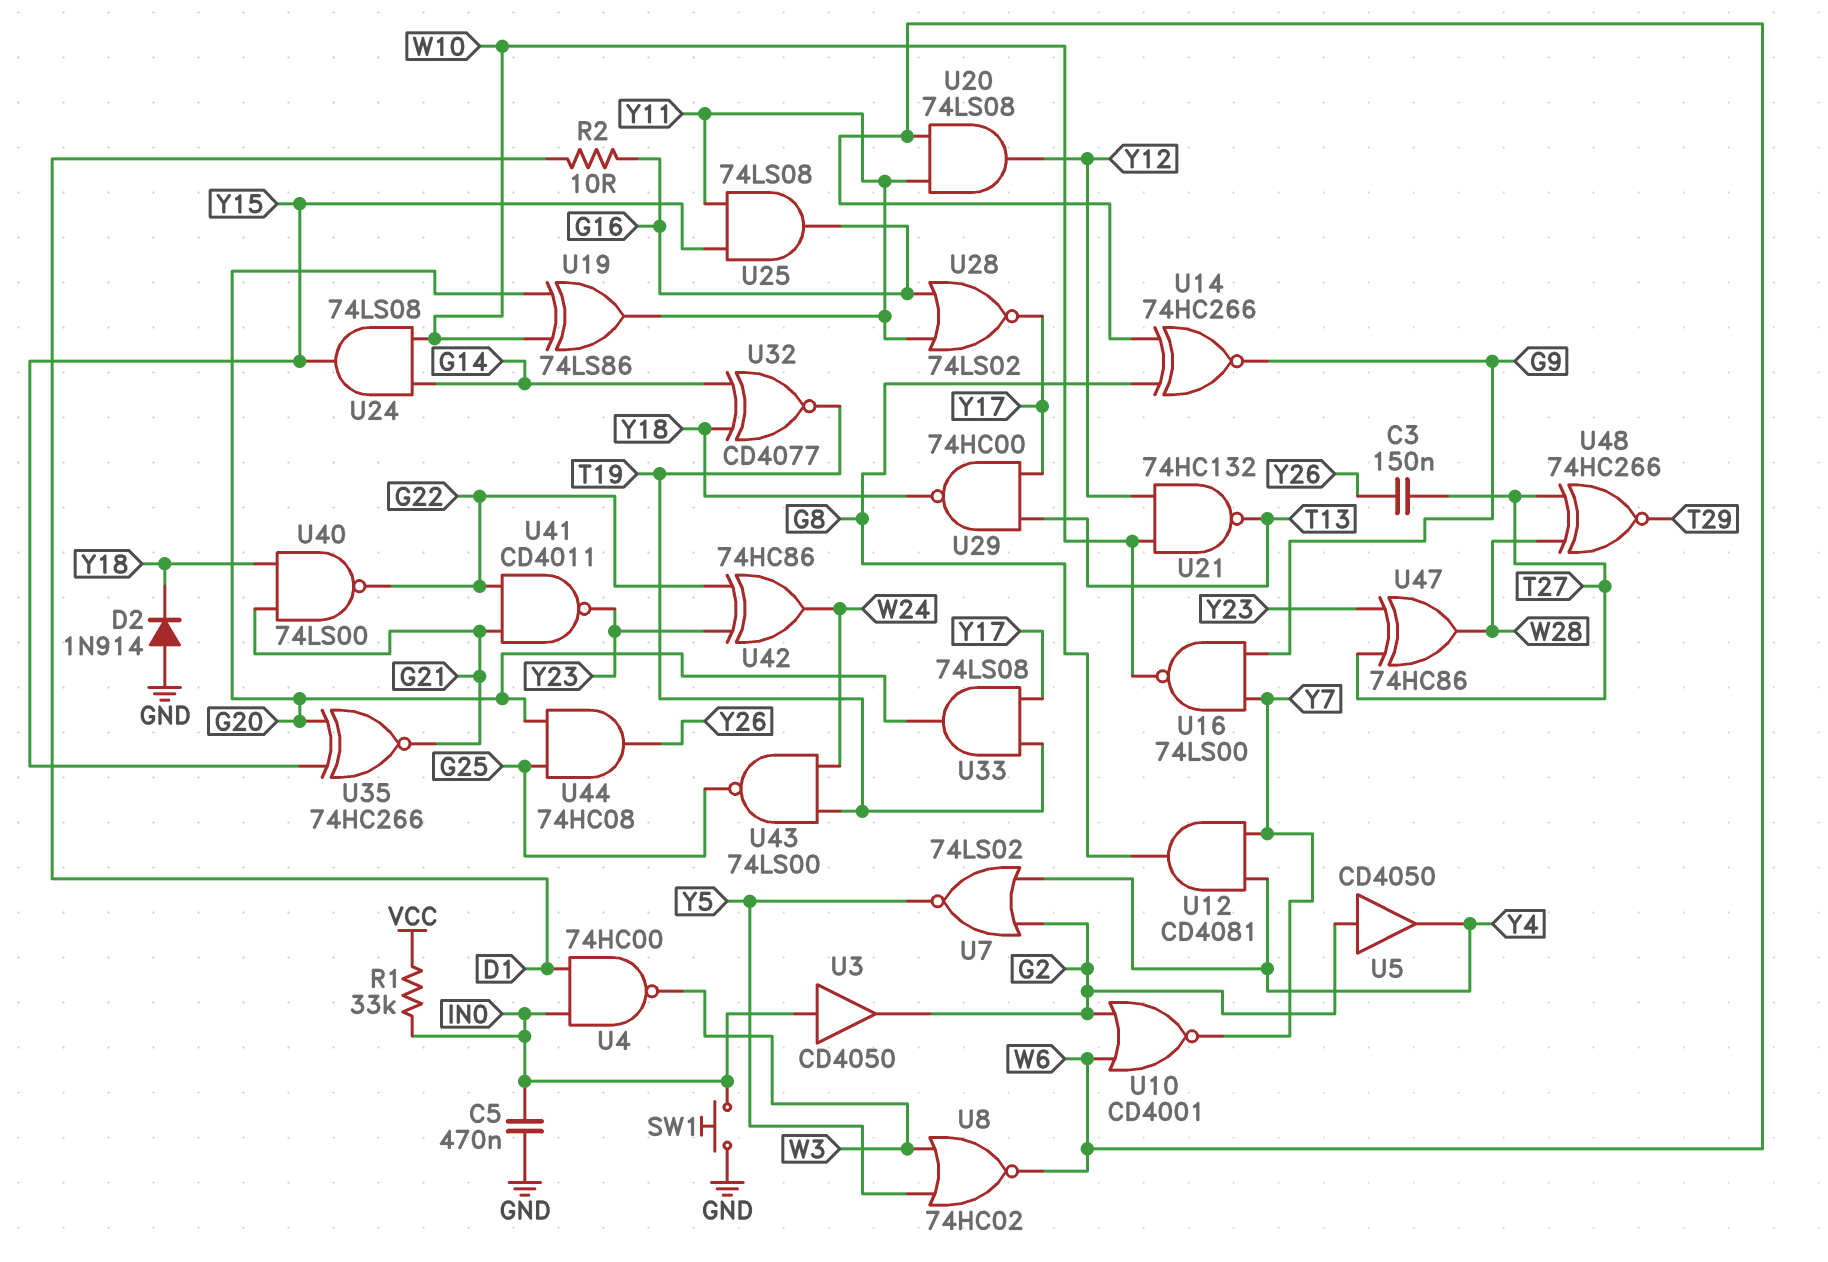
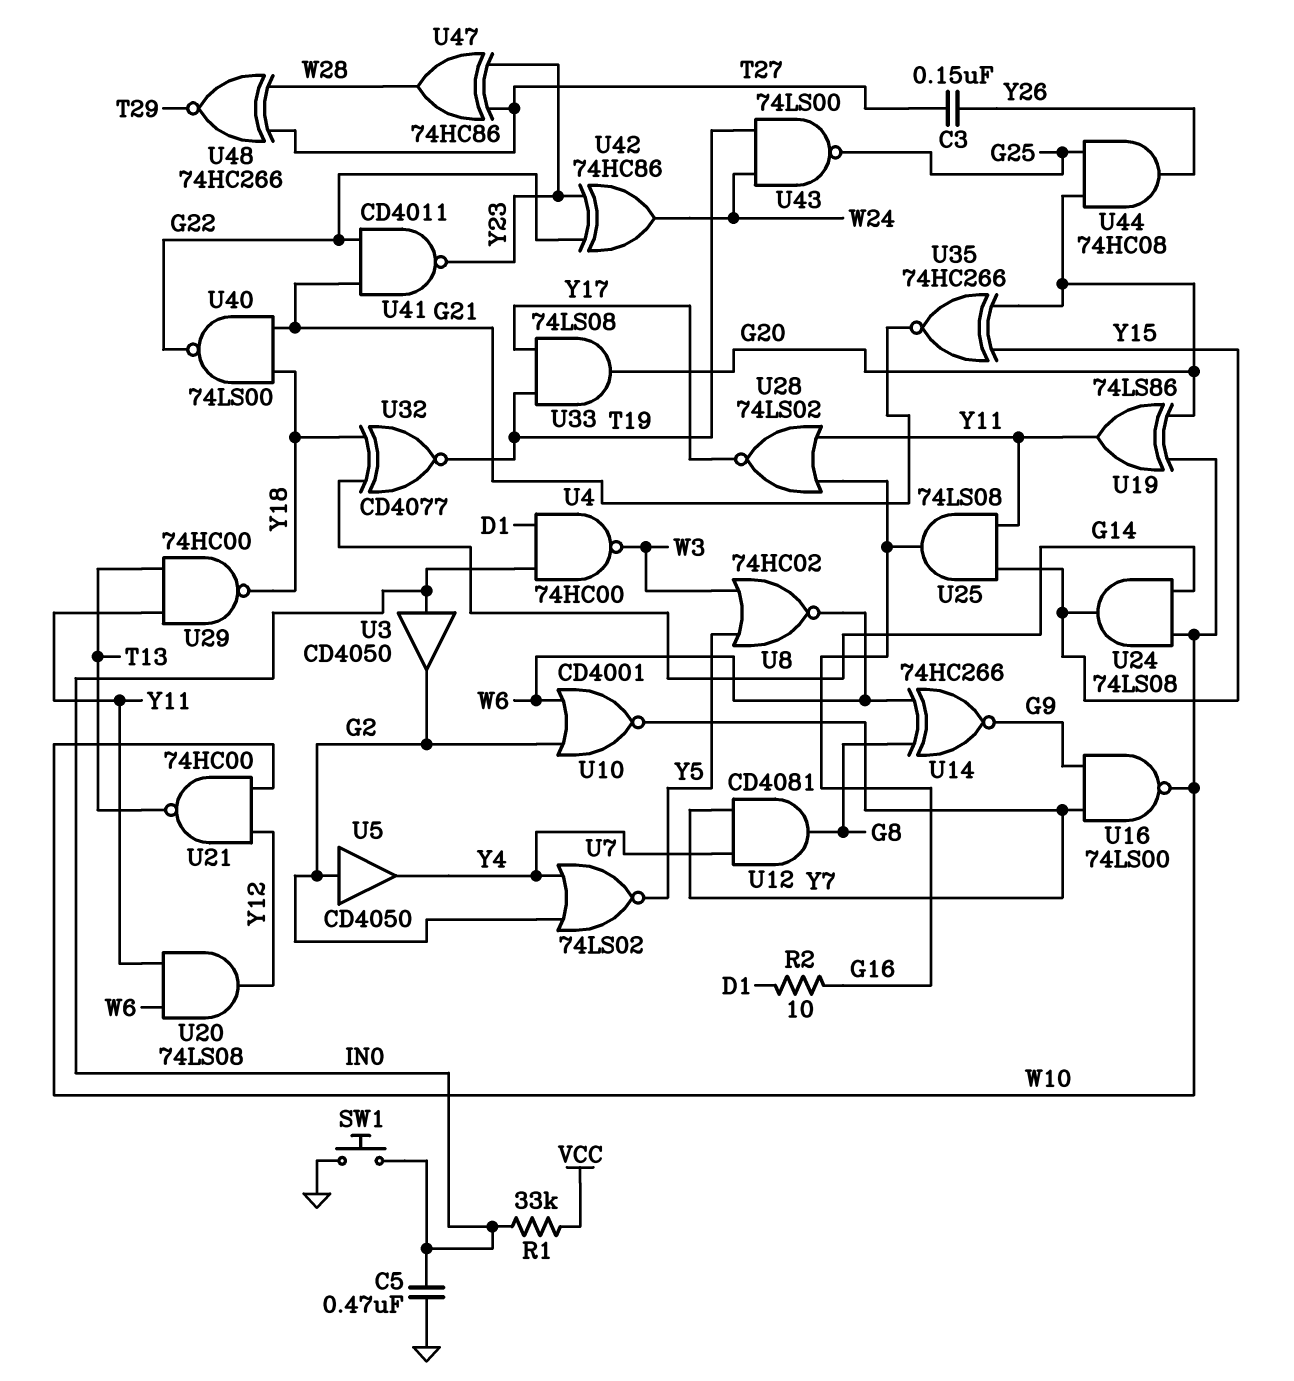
D2: diode 1N914 (A GND, K Y18) -> none
U21: NAND 74HC132 (in W10, in Y12, out T13) -> NAND 74HC00 (in W10, in Y12, out T13)
U29: NAND 74HC00 (in T13, in Y17, out Y18) -> NAND 74HC00 (in T13, in Y11, out Y18)

